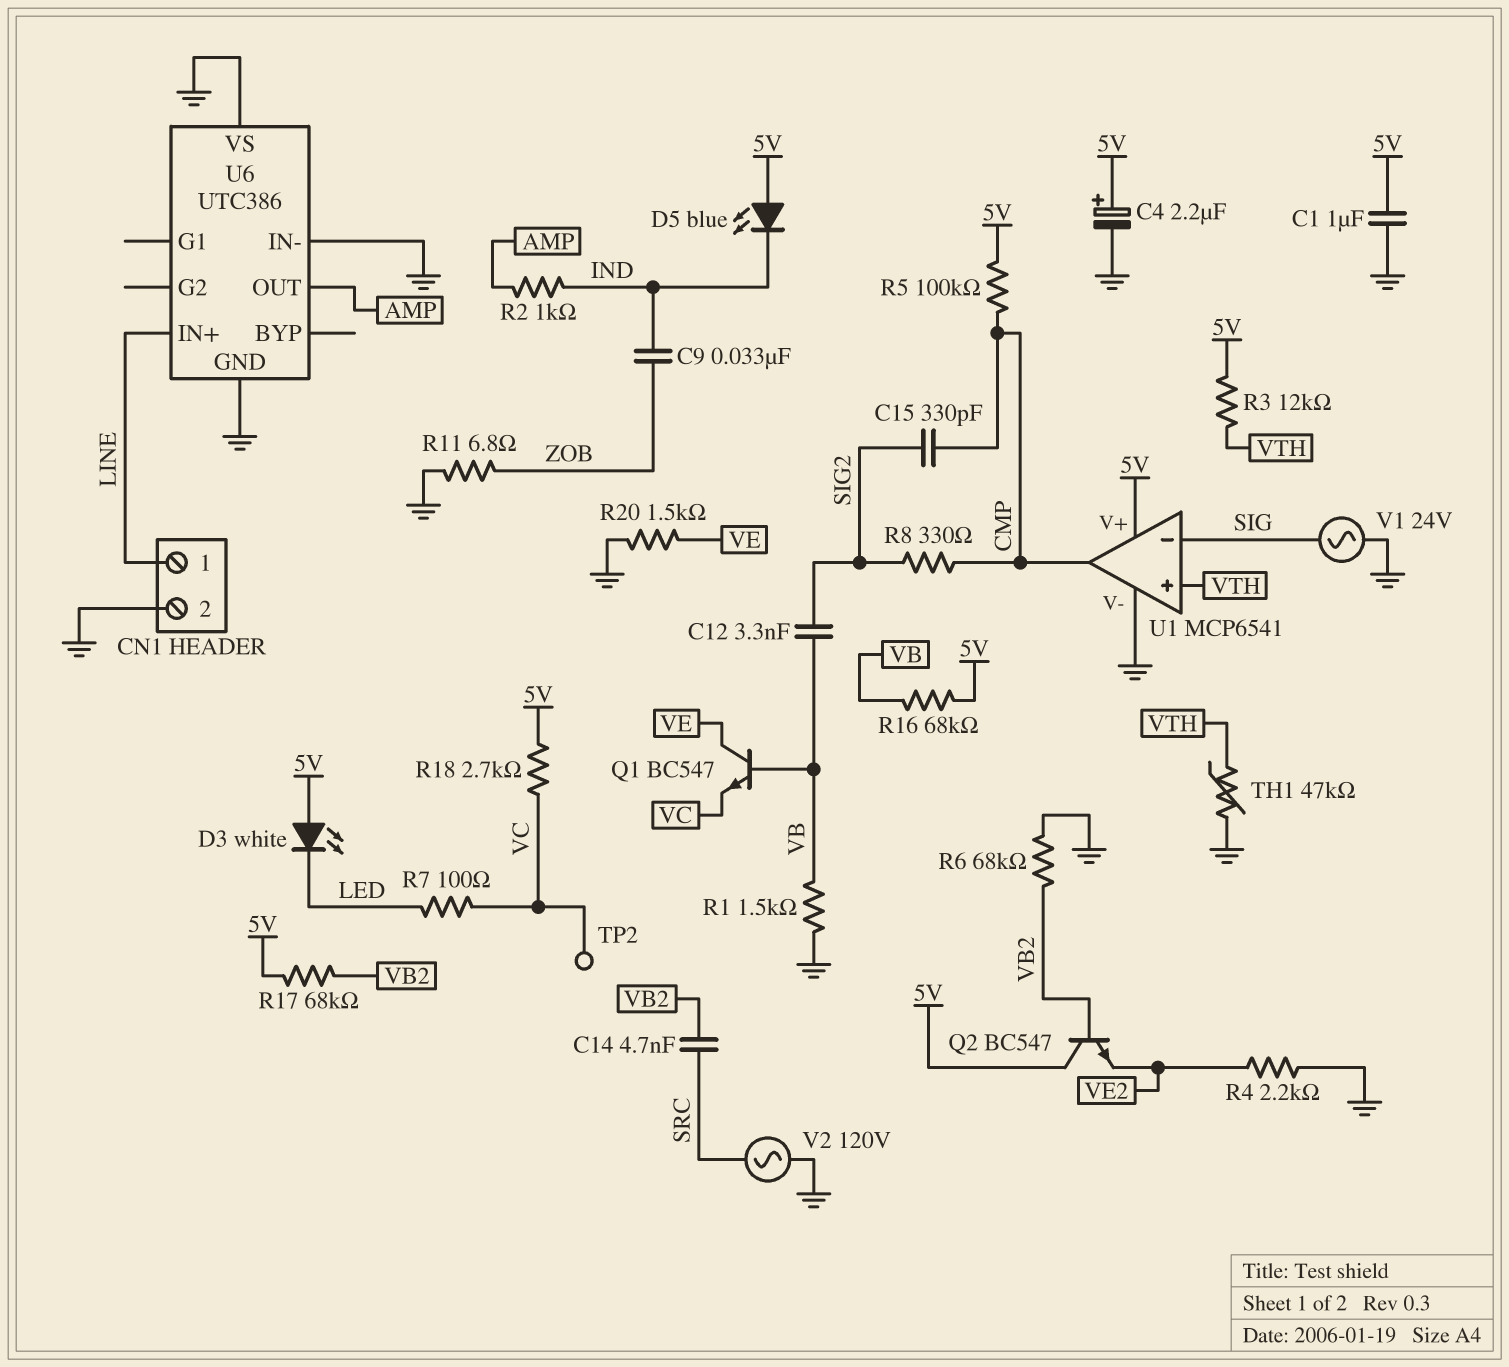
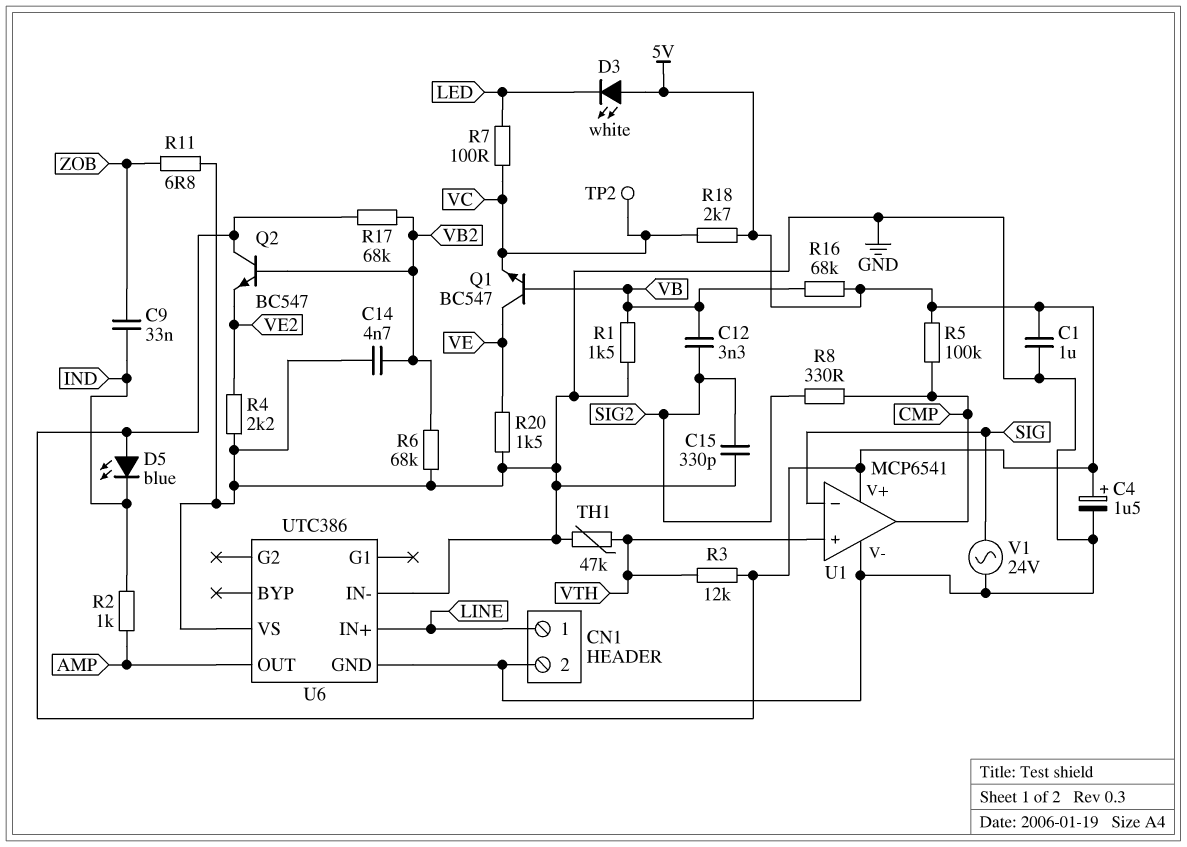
C4: 2.2uF (plus 5V, minus GND) -> 1.5uF (plus 5V, minus GND)
C14: 4.7nF (SRC, VB2) -> 4.7nF (GND, VB2)
C15: 330pF (CMP, SIG2) -> 330pF (GND, SIG2)
V2: AC 120V (GND, SRC) -> none

